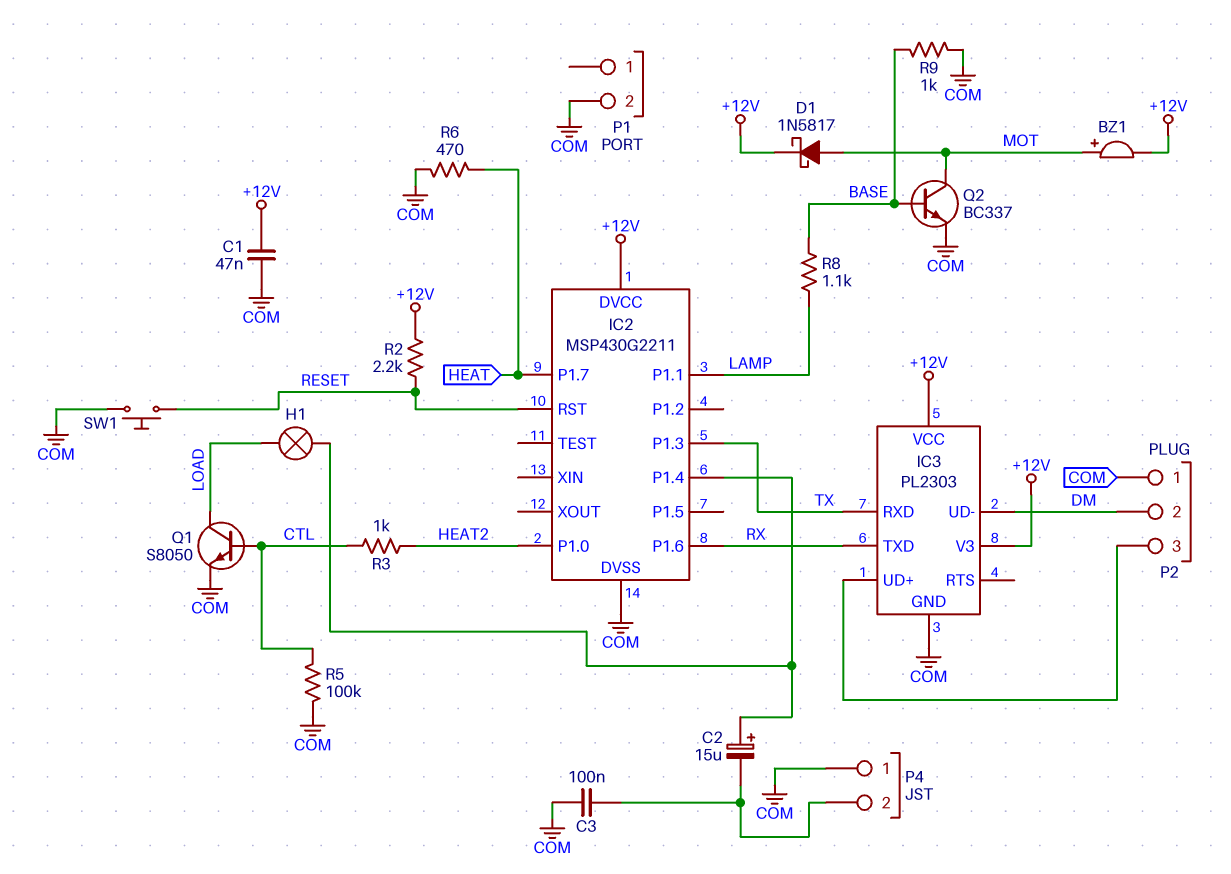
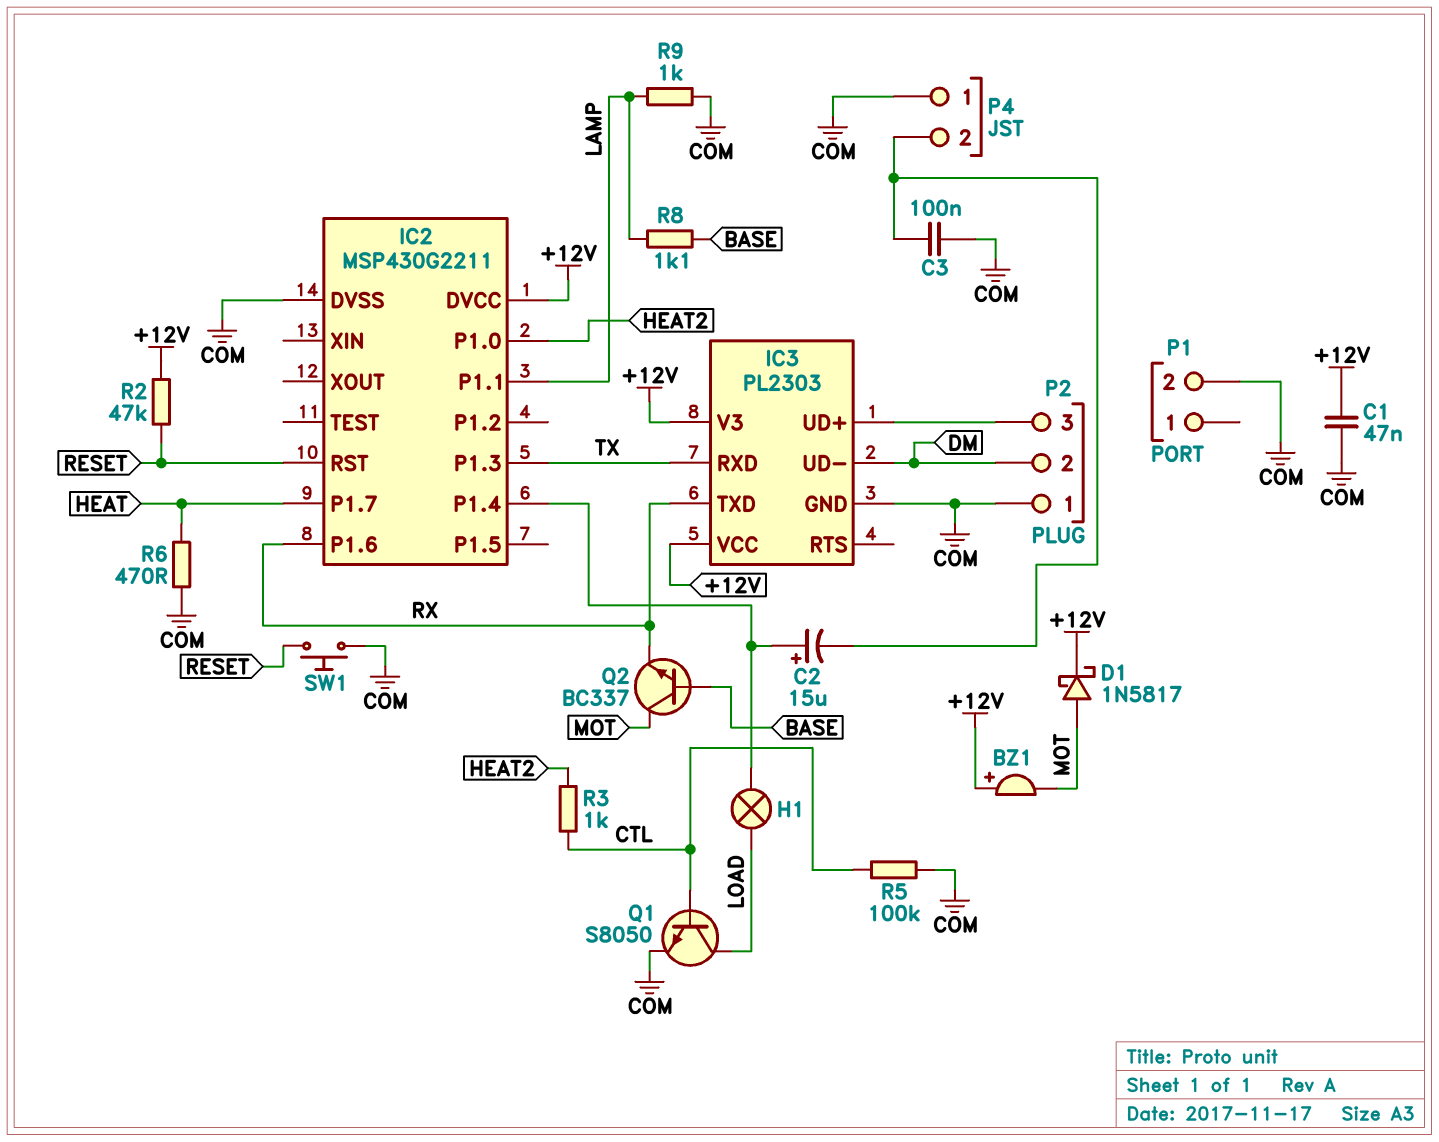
BZ1: buzzer (plus MOT, minus +12V) -> buzzer (plus +12V, minus MOT)
Q2: NPN BC337 (B BASE, C MOT, E COM) -> NPN BC337 (B BASE, C MOT, E RX)
R2: 2.2k (+12V, RESET) -> 47k (+12V, RESET)
R9: 1k (BASE, COM) -> 1k (COM, LAMP)

